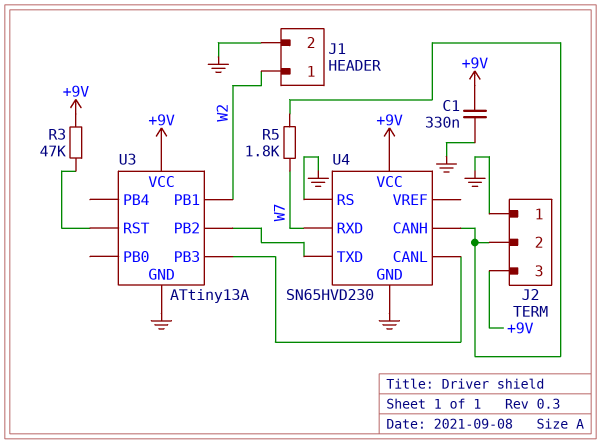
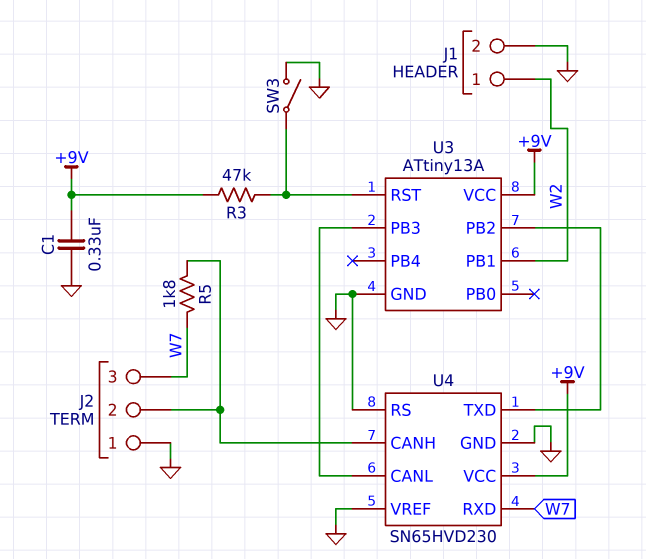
J2 pin 3: +9V -> W7
SW3: none -> switch (GND, U3/RST)
U4 pin VREF: none -> GND

